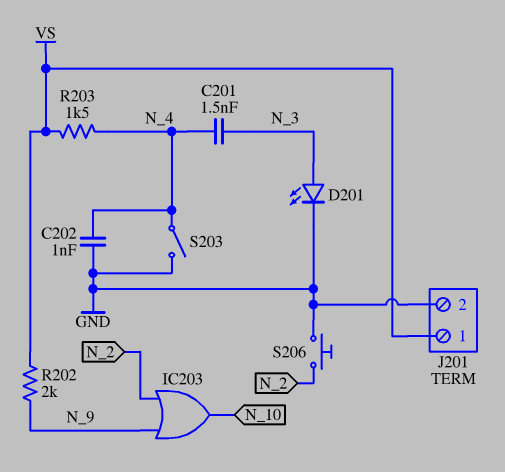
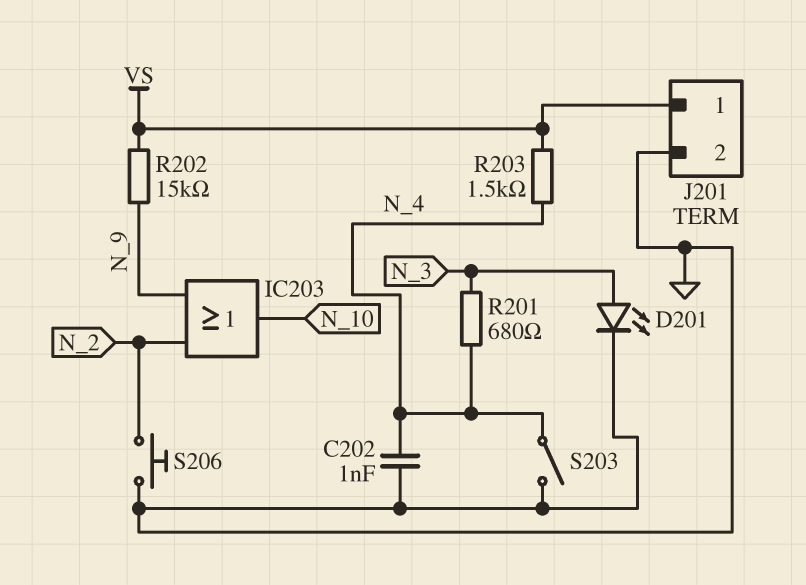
C201: 1.5nF (N_3, N_4) -> none
R201: none -> 680 (N_3, N_4)
R202: 2k (N_9, VS) -> 15k (N_9, VS)

